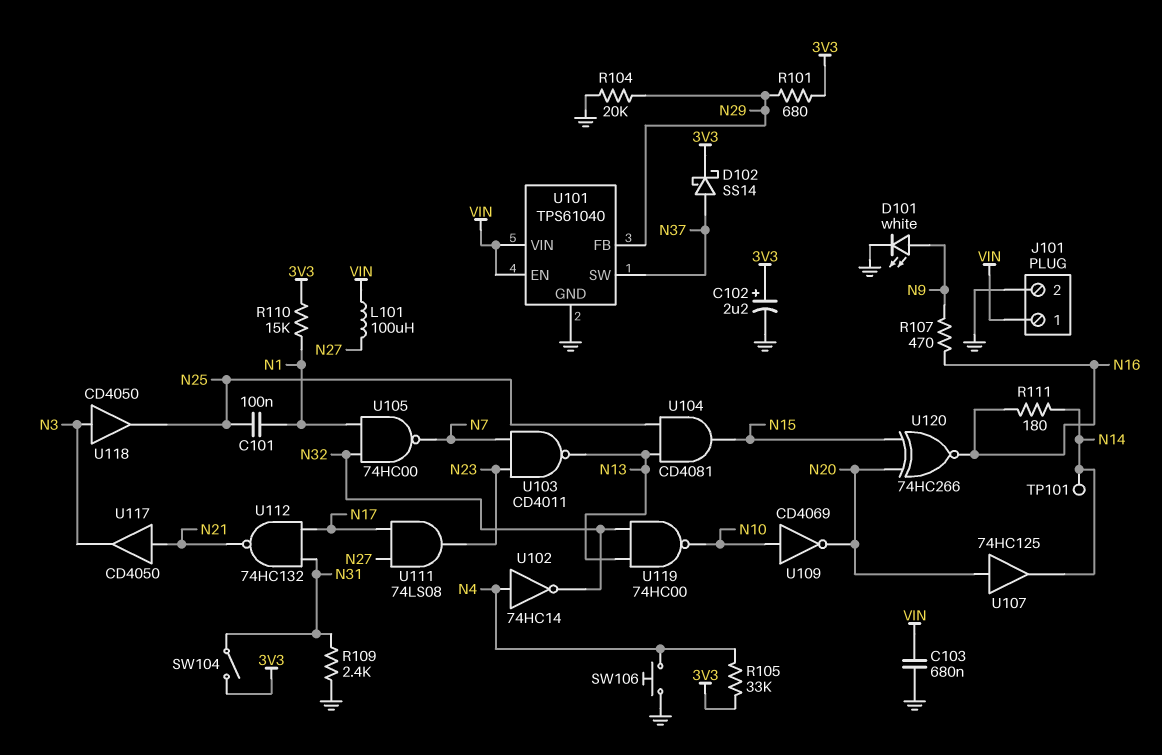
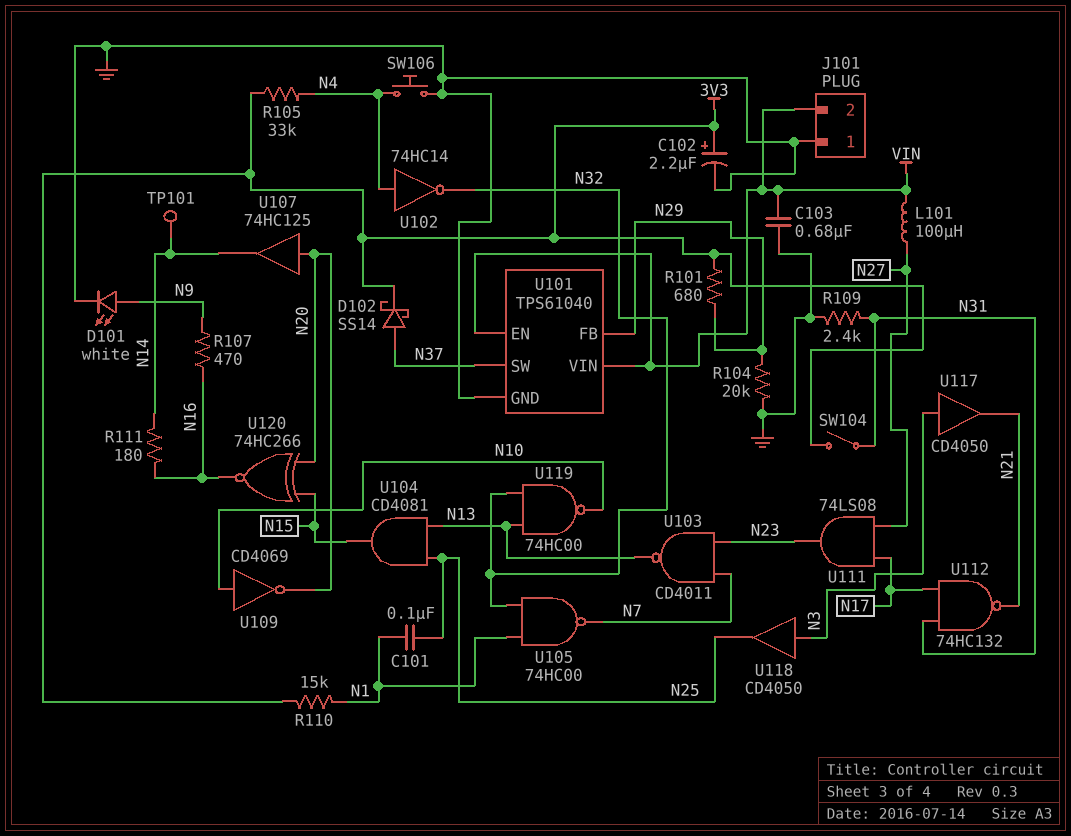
J101 pin 1: VIN -> GND
J101 pin 2: GND -> VIN
U117: buffer CD4050 (in N21, out N3) -> buffer CD4050 (in N3, out N21)

